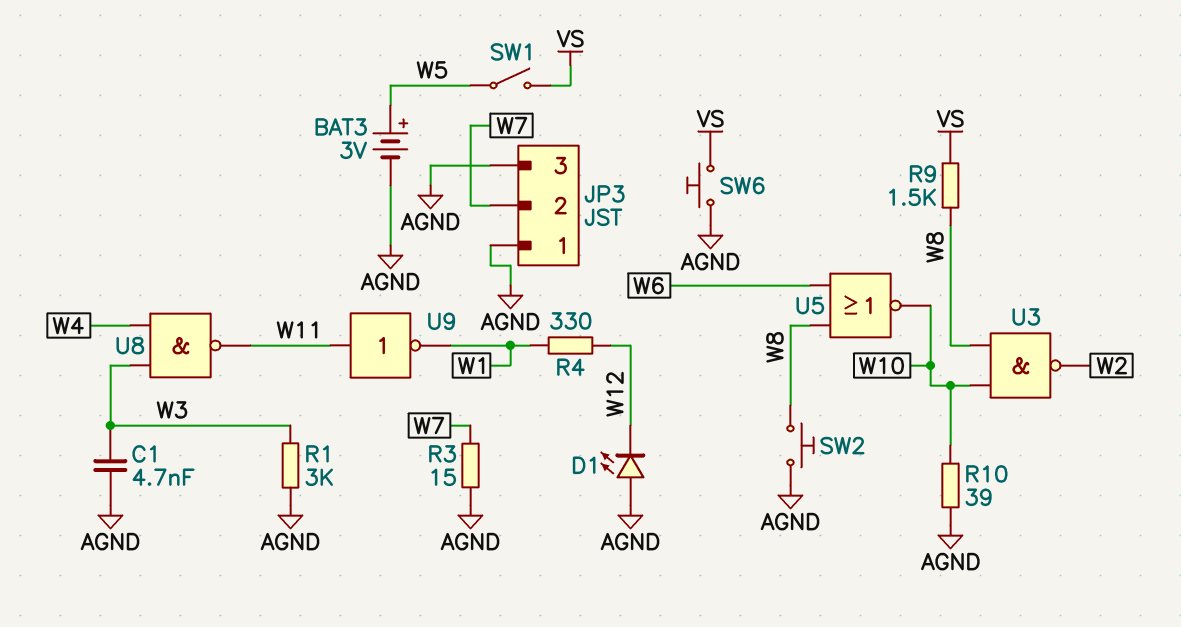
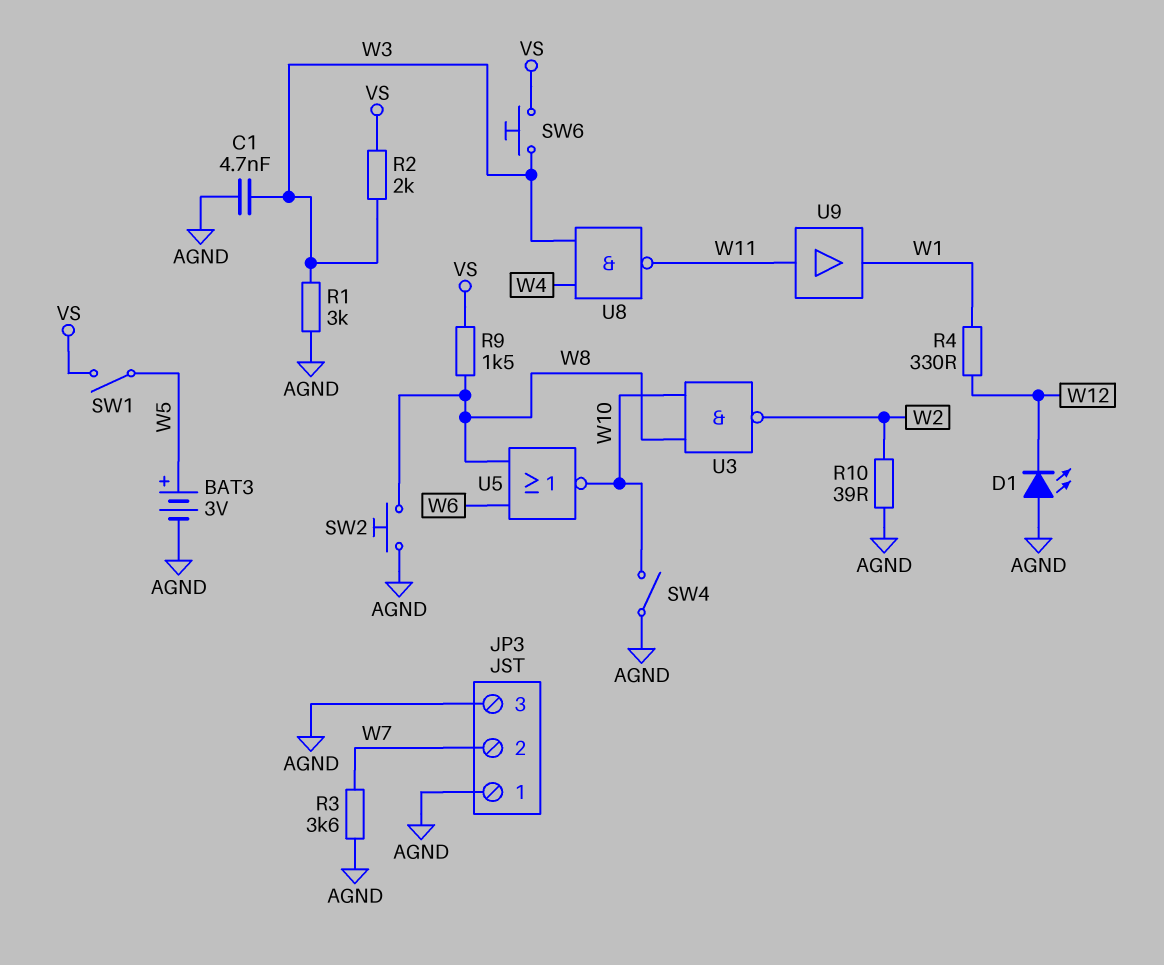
R2: none -> 2k (VS, W3)
R3: 15 (AGND, W7) -> 3.6k (AGND, W7)
R10: 39 (AGND, W10) -> 39 (AGND, W2)
SW4: none -> switch (AGND, W10)
SW6: button (AGND, VS) -> button (VS, W3)
U9: NOT (in W11, out W1) -> buffer (in W11, out W1)

